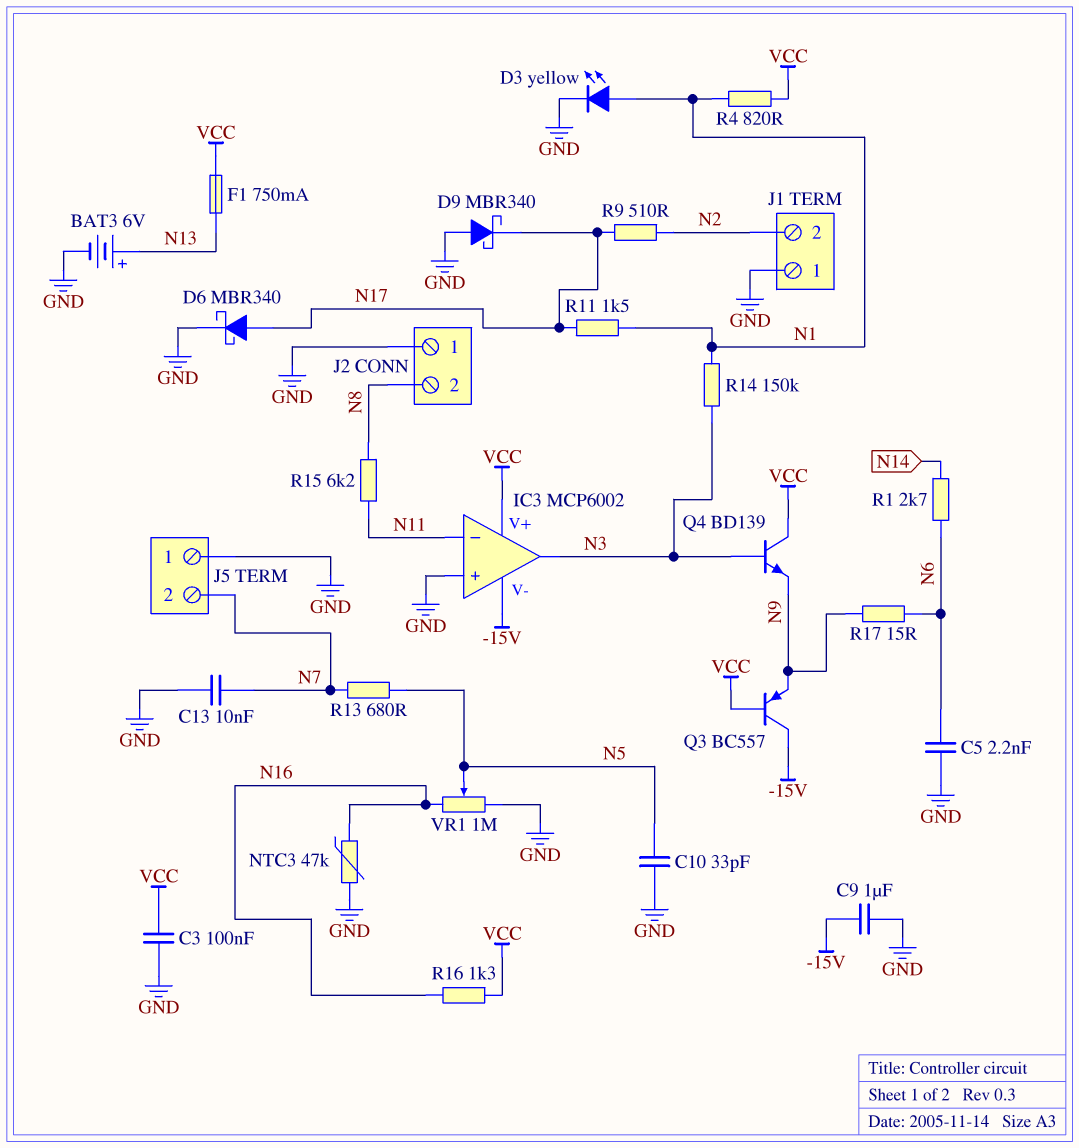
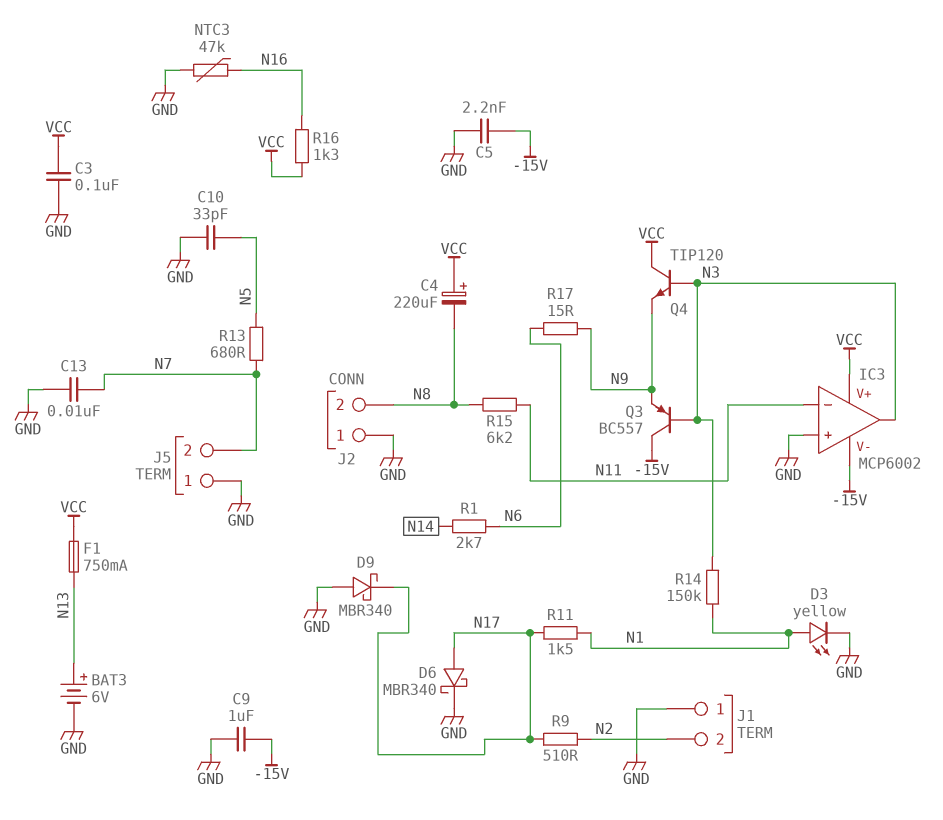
C4: none -> 220uF (plus VCC, minus N8)
C5: 2.2nF (GND, N6) -> 2.2nF (-15V, GND)
Q3: PNP BC557 (B VCC, C -15V, E N9) -> PNP BC557 (B N3, C -15V, E N9)
Q4: NPN BD139 (B N3, C VCC, E N9) -> NPN TIP120 (B N3, C VCC, E N9)
R4: 820 (N1, VCC) -> none
VR1: 1M (GND, N16, wiper N5) -> none

